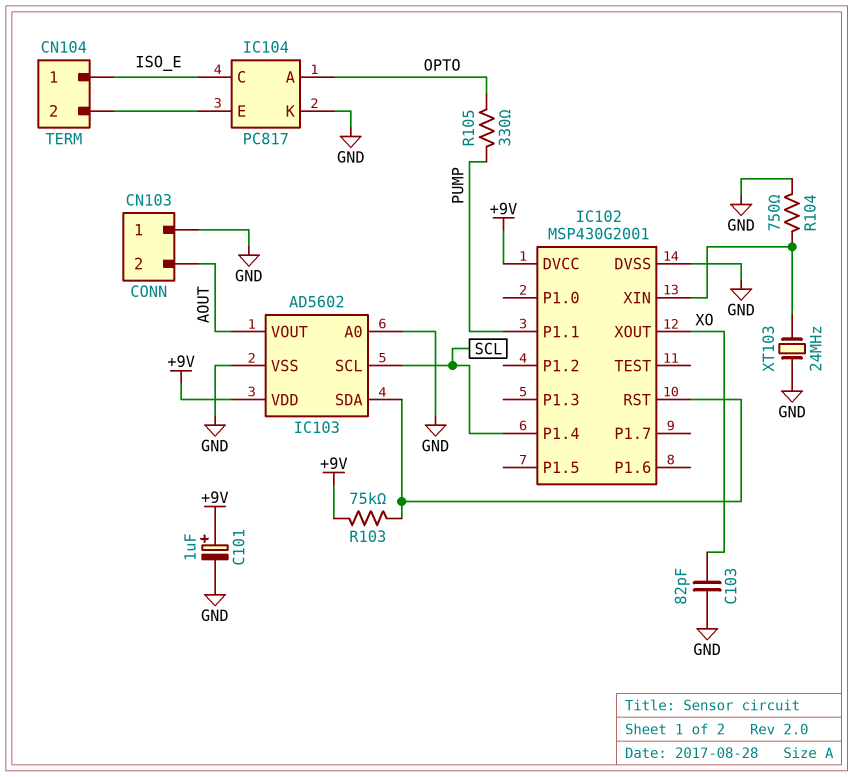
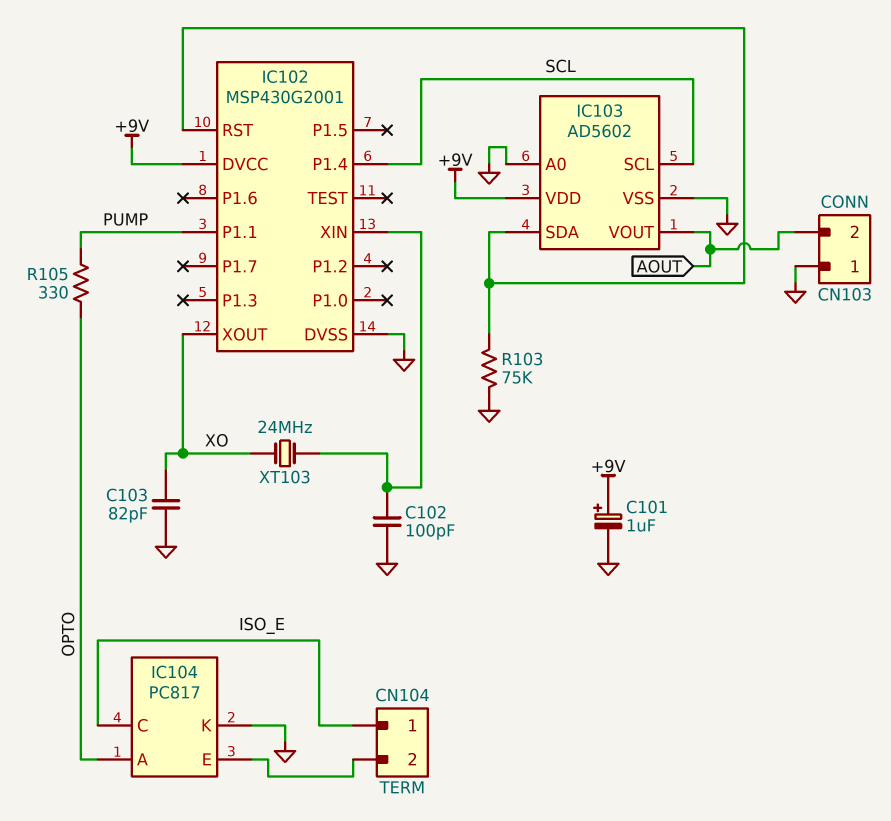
C102: none -> 100pF (GND, IC102/XIN)
R103: 75k (+9V, IC102/RST) -> 75k (GND, IC102/RST)
R104: 750 (GND, IC102/XIN) -> none
XT103: 24MHz (GND, IC102/XIN) -> 24MHz (IC102/XIN, XO)

